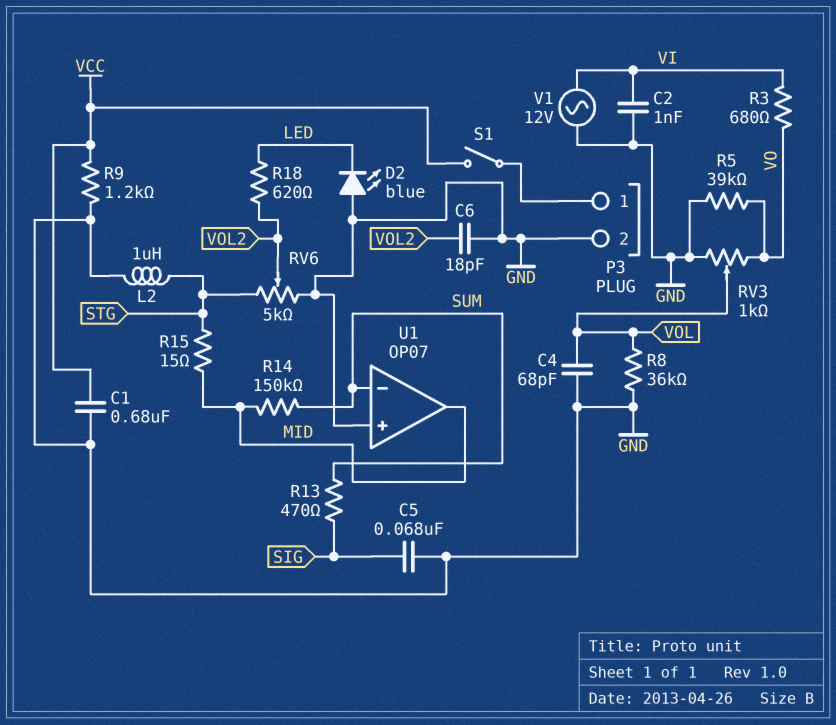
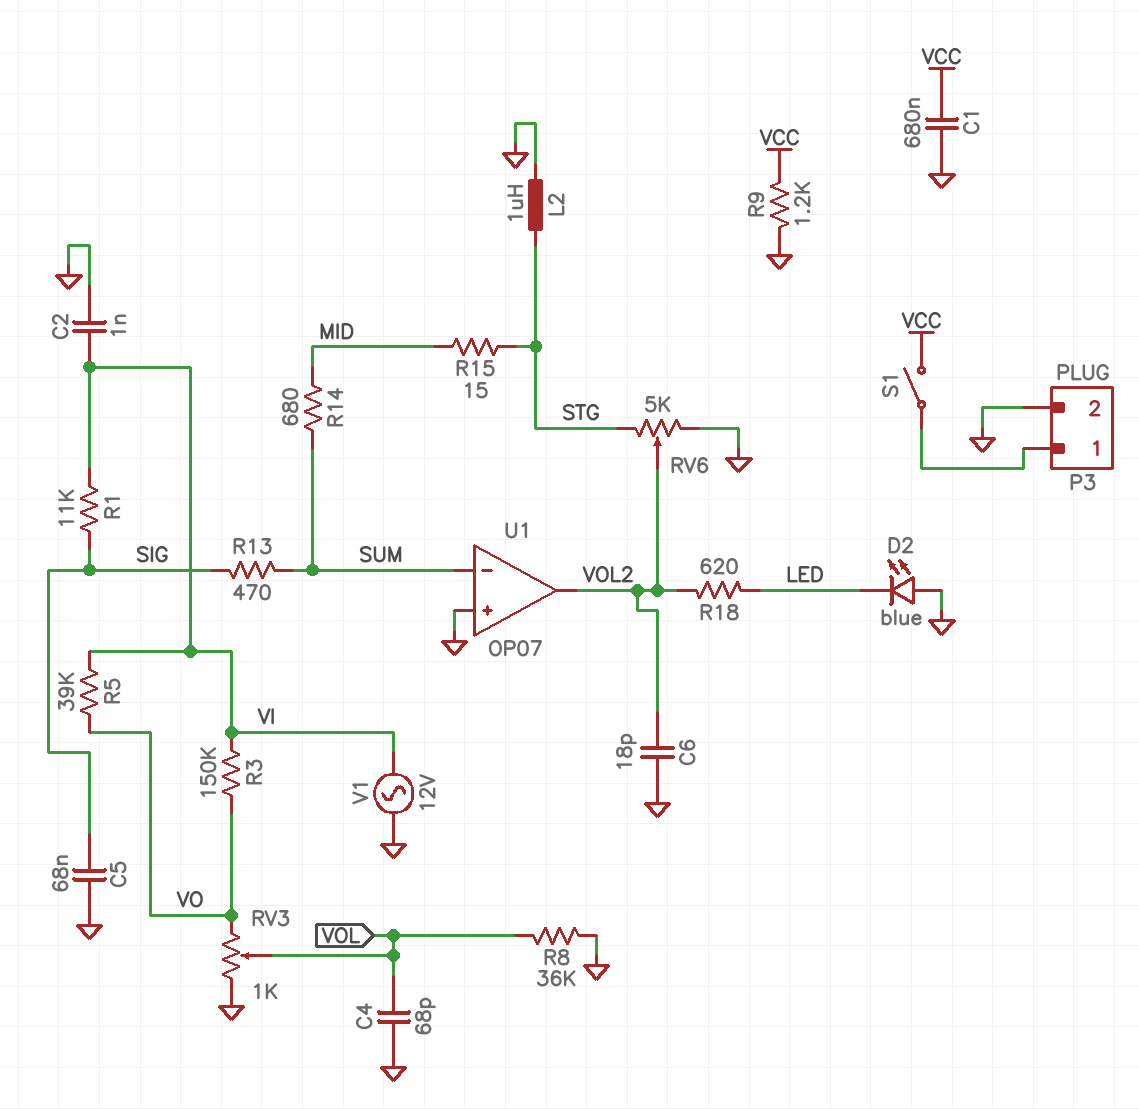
R1: none -> 11k (SIG, VI)
R3: 680 (VI, VO) -> 150k (VI, VO)
R5: 39k (GND, VO) -> 39k (VI, VO)
R14: 150k (MID, SUM) -> 680 (MID, SUM)
U1 pin out: MID -> VOL2

